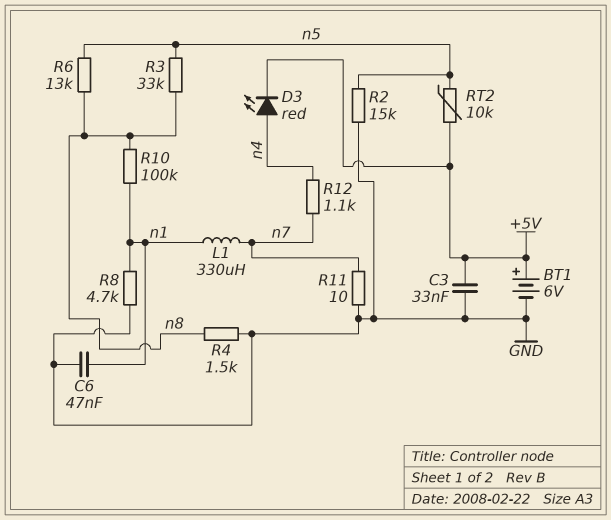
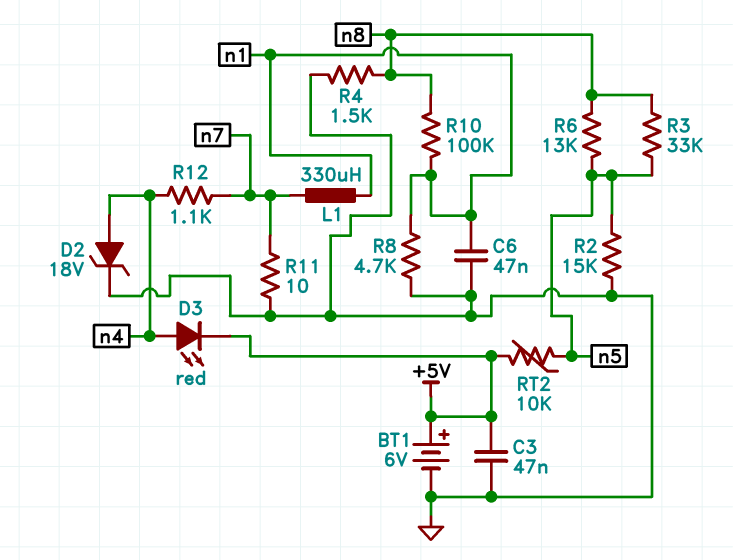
C3: 33nF (+5V, GND) -> 47nF (+5V, GND)
D2: none -> zener 18V (A n4, K GND)

